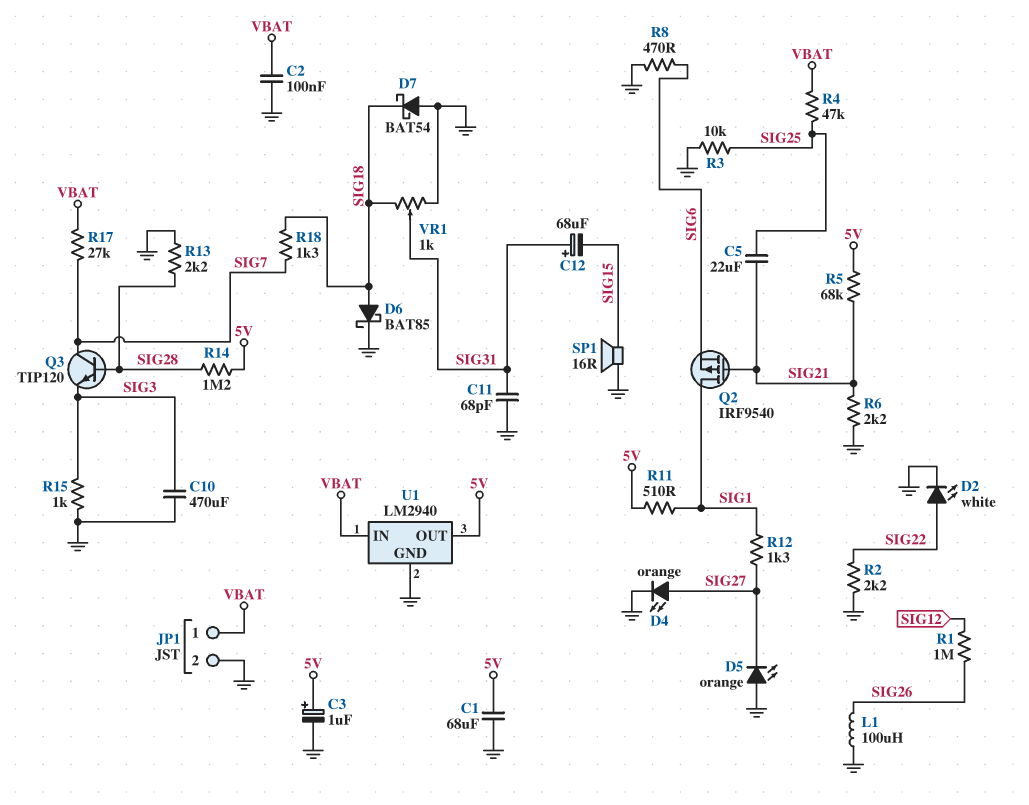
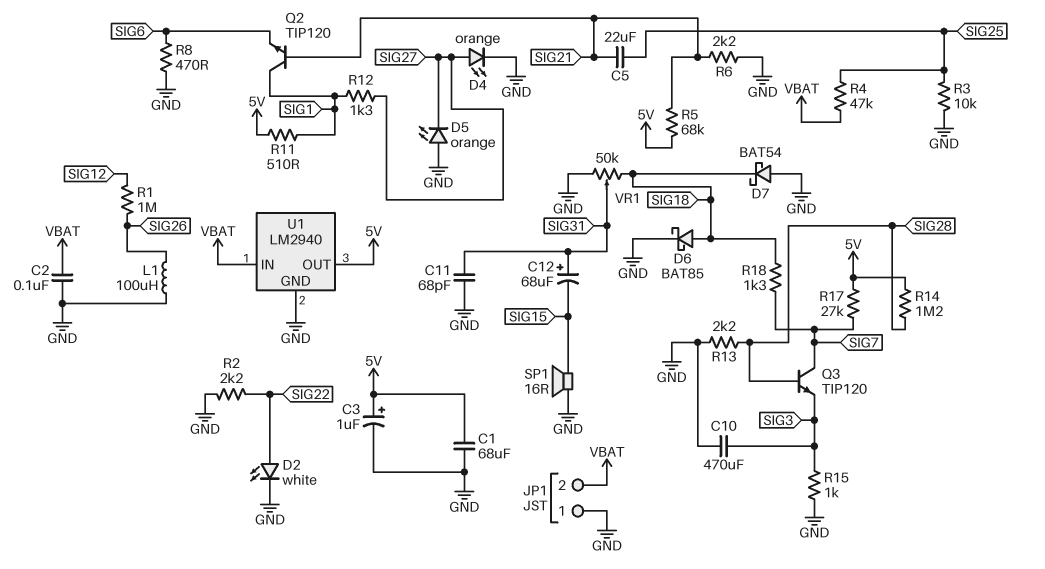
JP1 pin 1: VBAT -> GND
JP1 pin 2: GND -> VBAT
Q2: PMOS IRF9540 (G SIG21, D SIG1, S SIG6) -> NPN TIP120 (B SIG21, C SIG1, E SIG6)
R17: 27k (SIG7, VBAT) -> 27k (5V, SIG7)
VR1: 1k (GND, SIG18, wiper SIG31) -> 50k (GND, SIG18, wiper SIG31)

